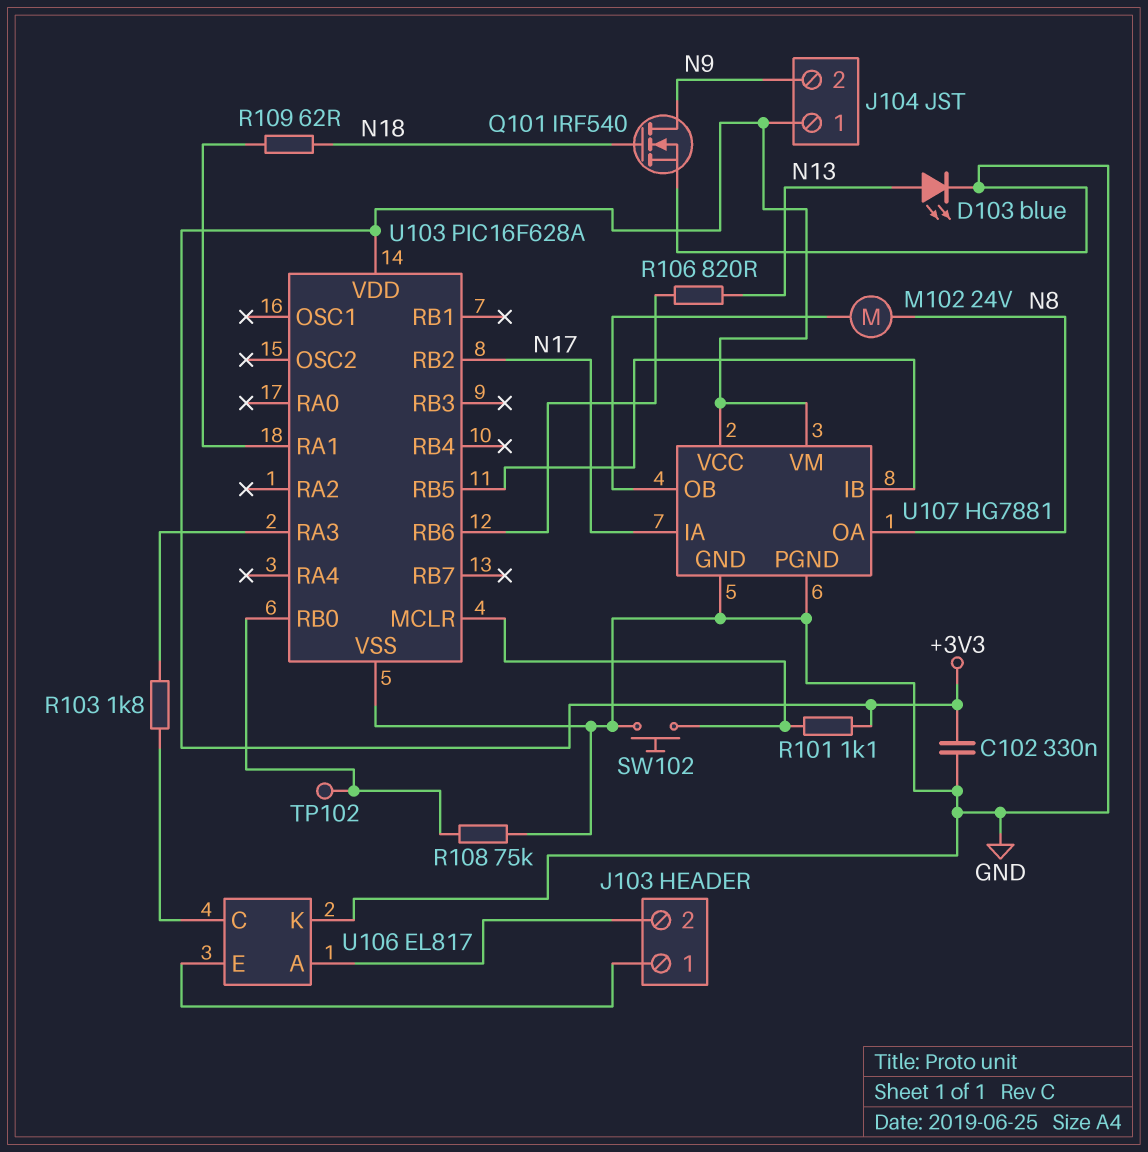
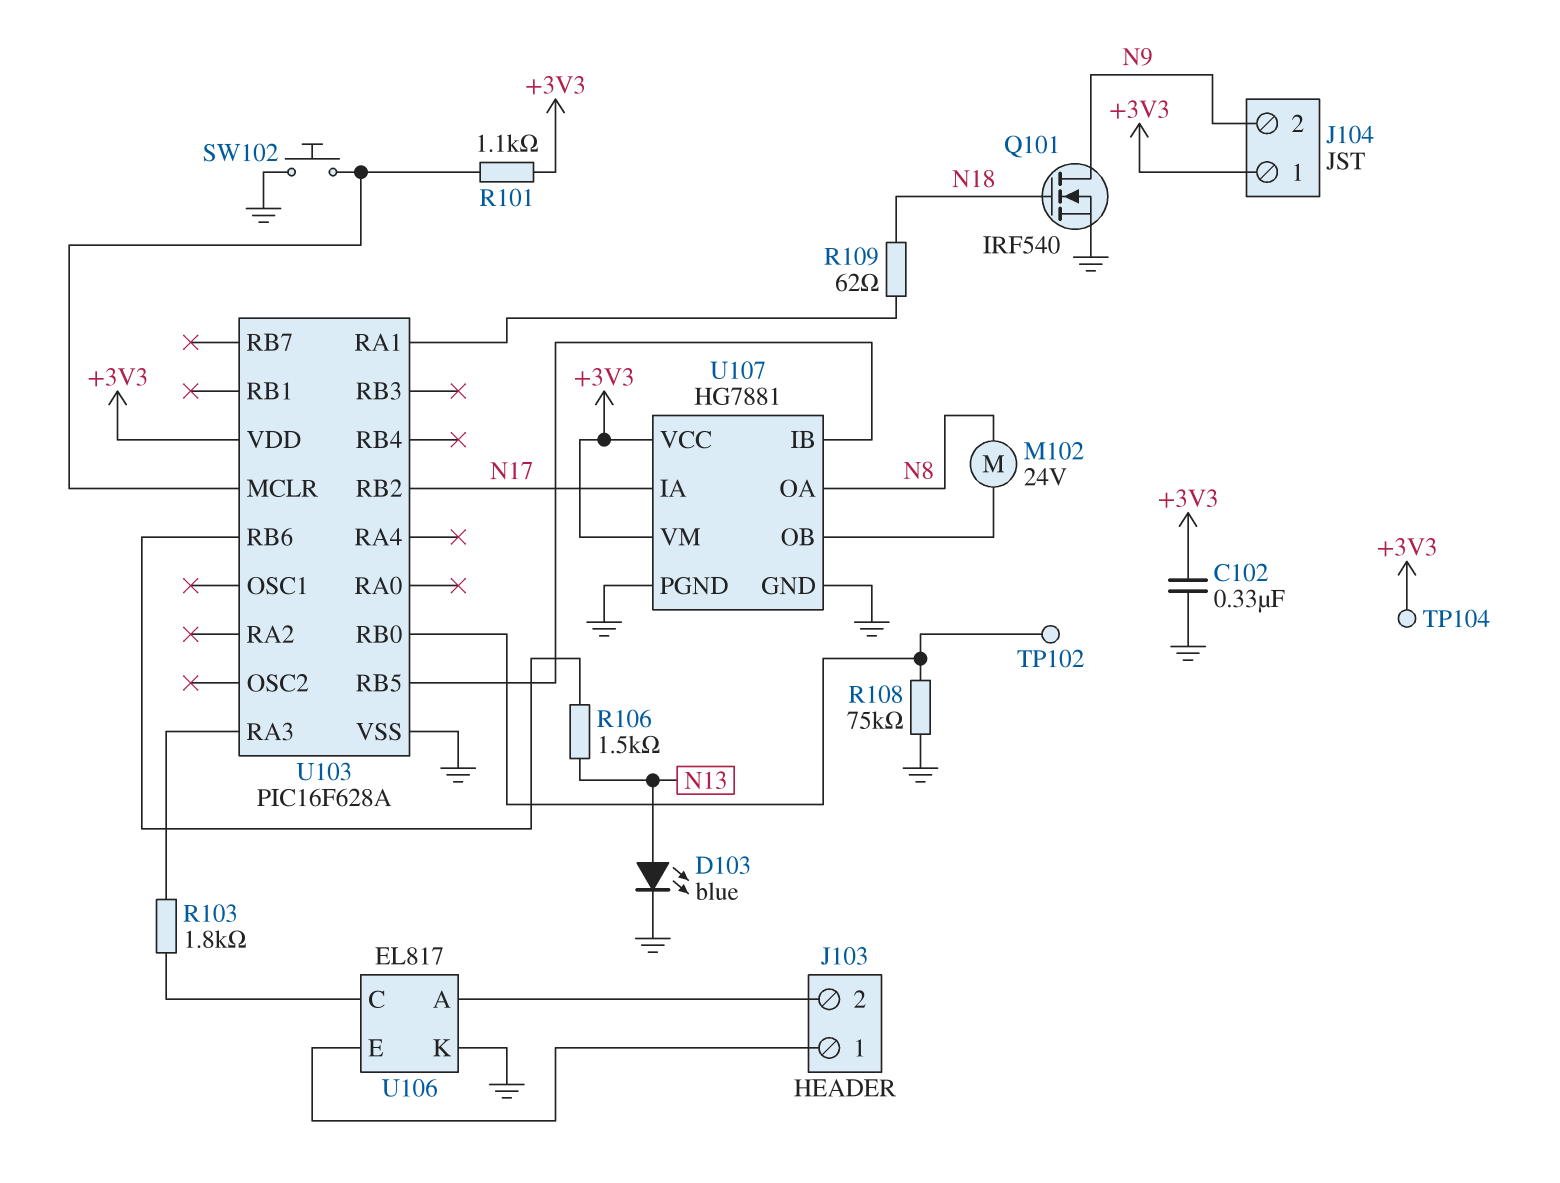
R106: 820 (N13, U103/RB6) -> 1.5k (N13, U103/RB6)
TP104: none -> test point (+3V3)

